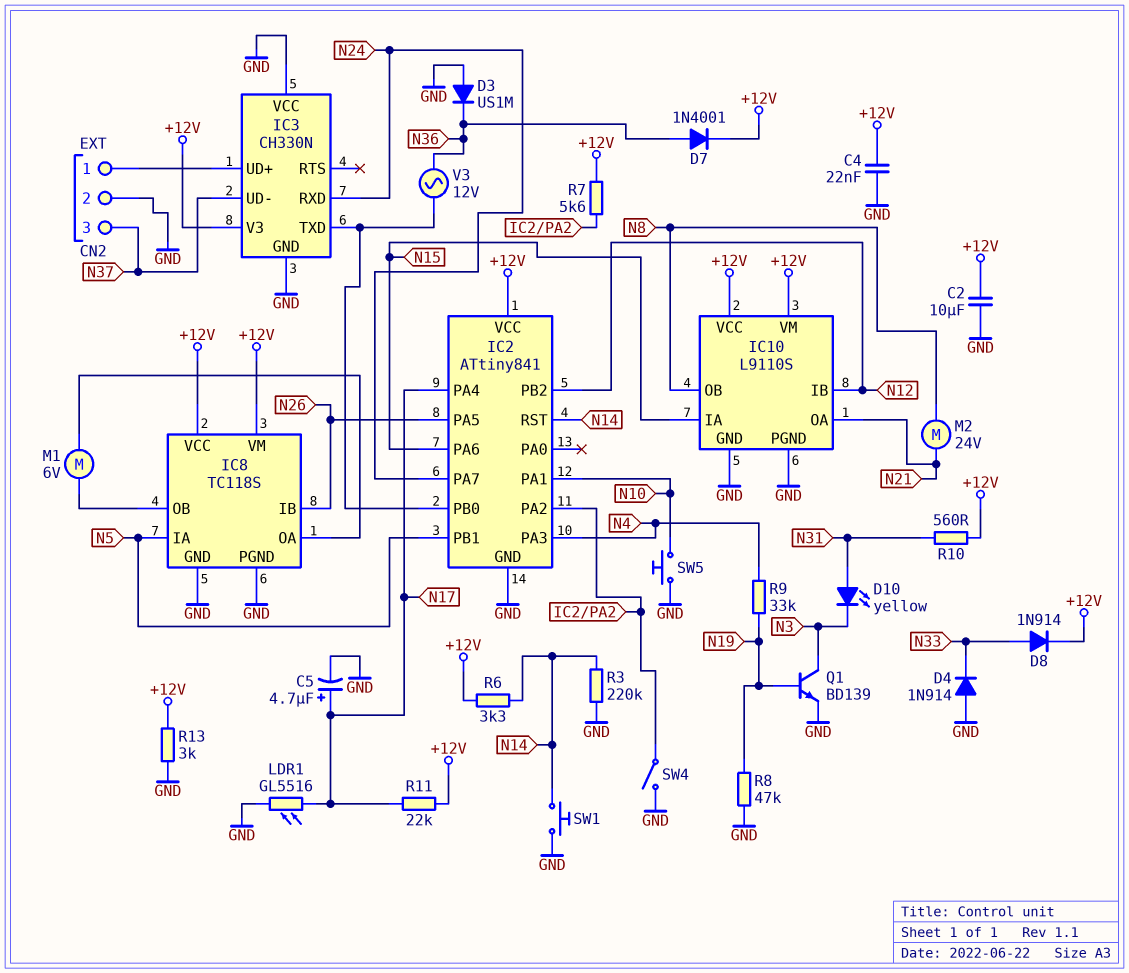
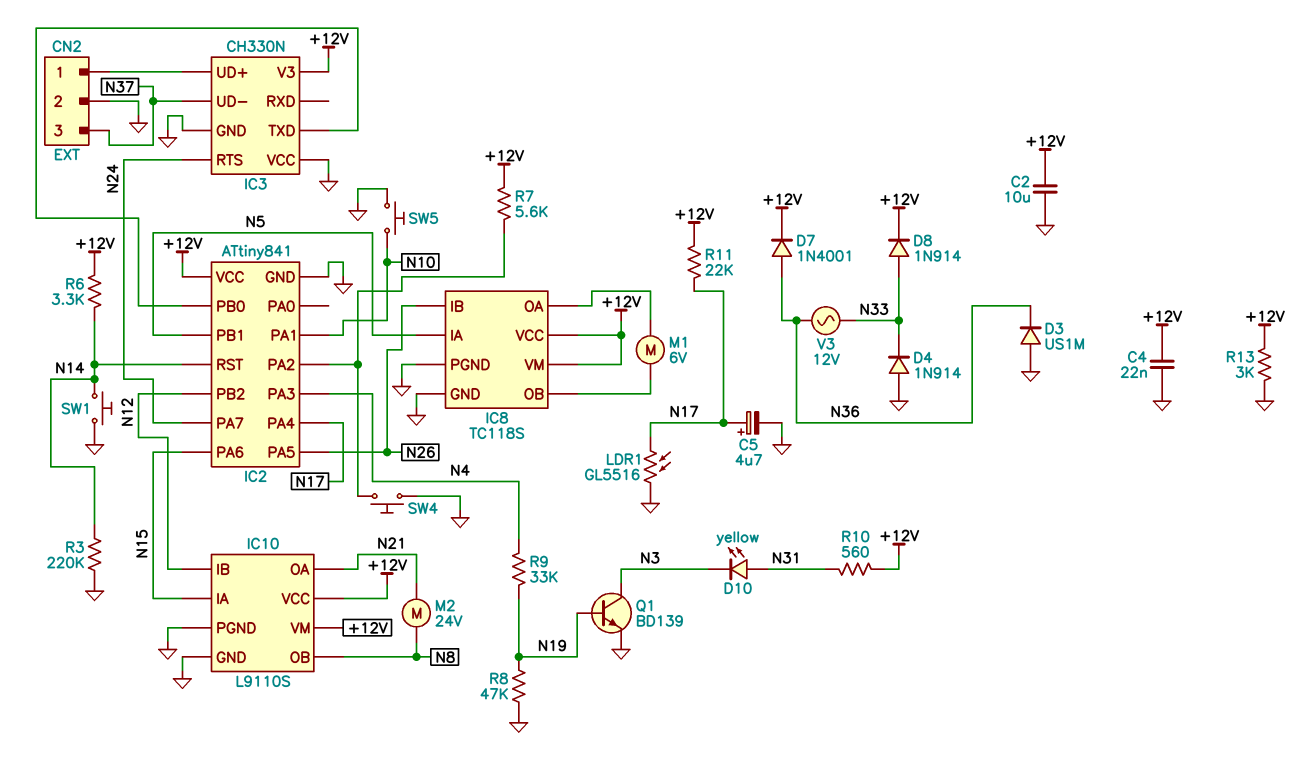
IC3 pin RTS: none -> N24
IC3 pin RXD: N24 -> none
SW4: switch (GND, IC2/PA2) -> button (GND, IC2/PA2)
V3: AC 12V (IC2/PB0, N36) -> AC 12V (N33, N36)

